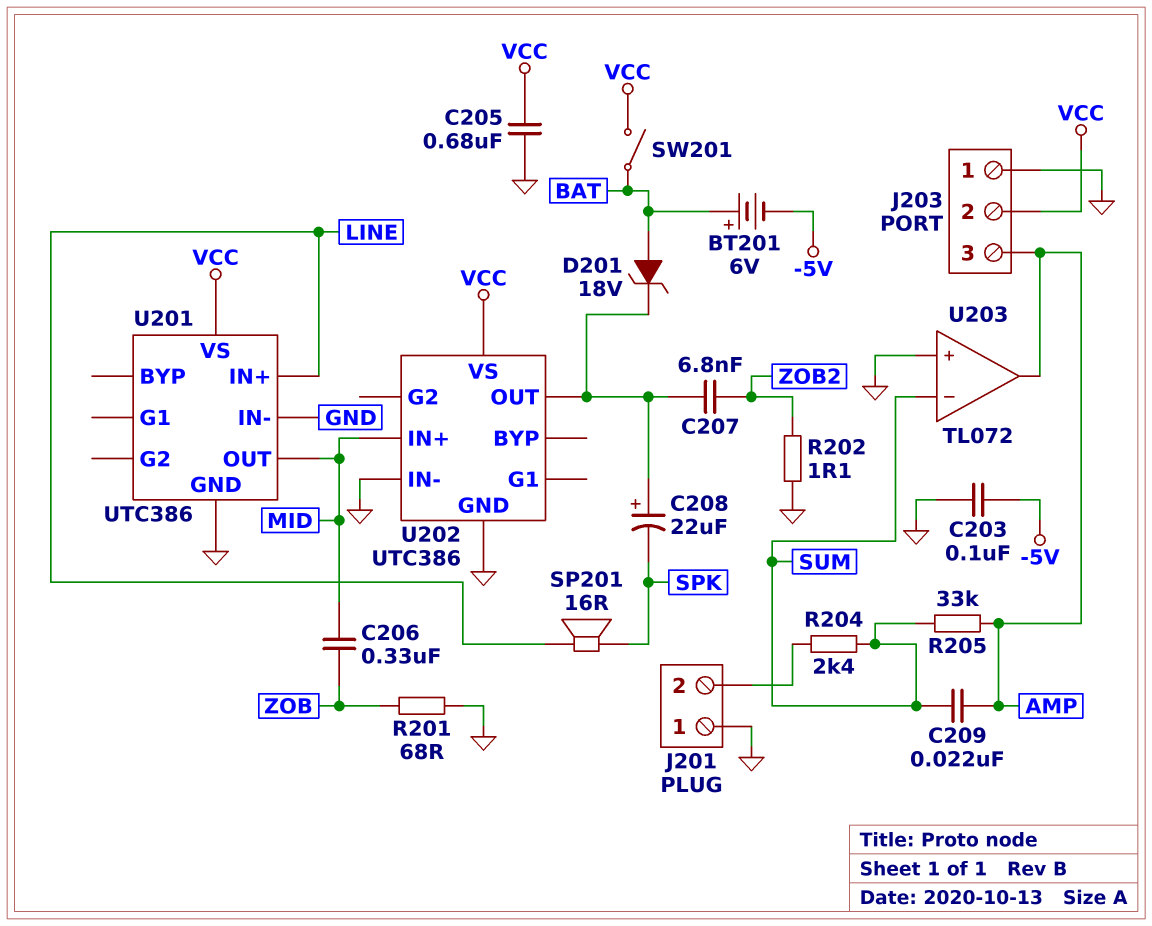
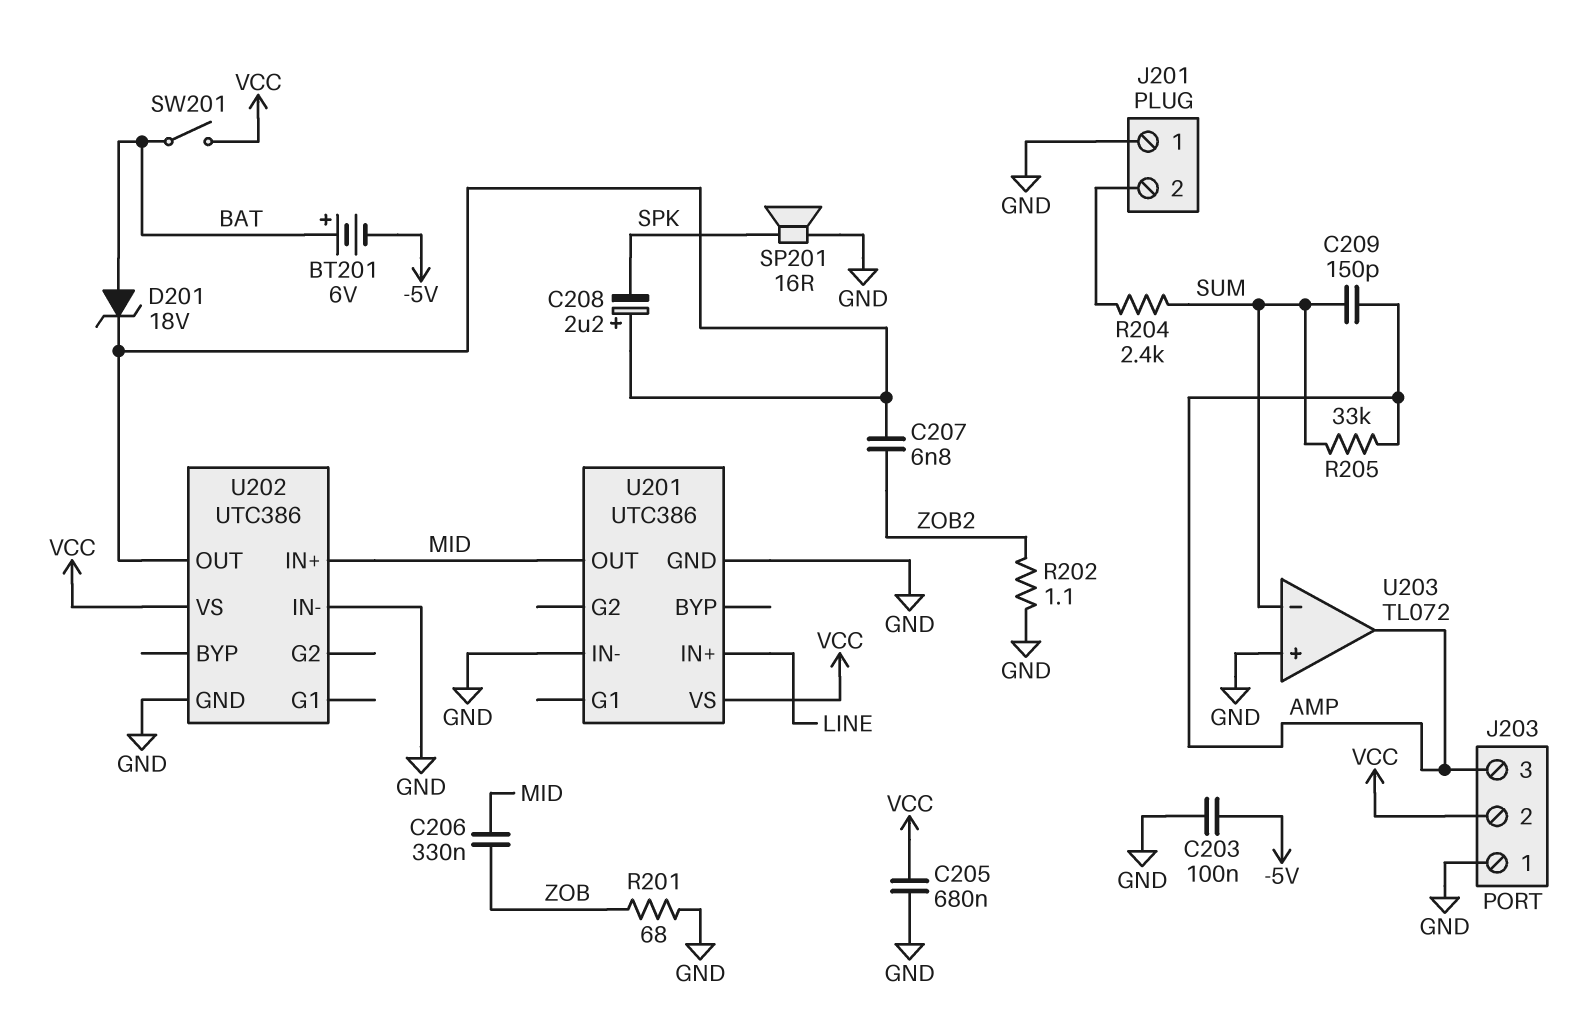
C208: 22uF (plus U202/OUT, minus SPK) -> 2.2uF (plus U202/OUT, minus SPK)
C209: 22nF (AMP, SUM) -> 150pF (AMP, SUM)
SP201: speaker 16R (LINE, SPK) -> speaker 16R (GND, SPK)

